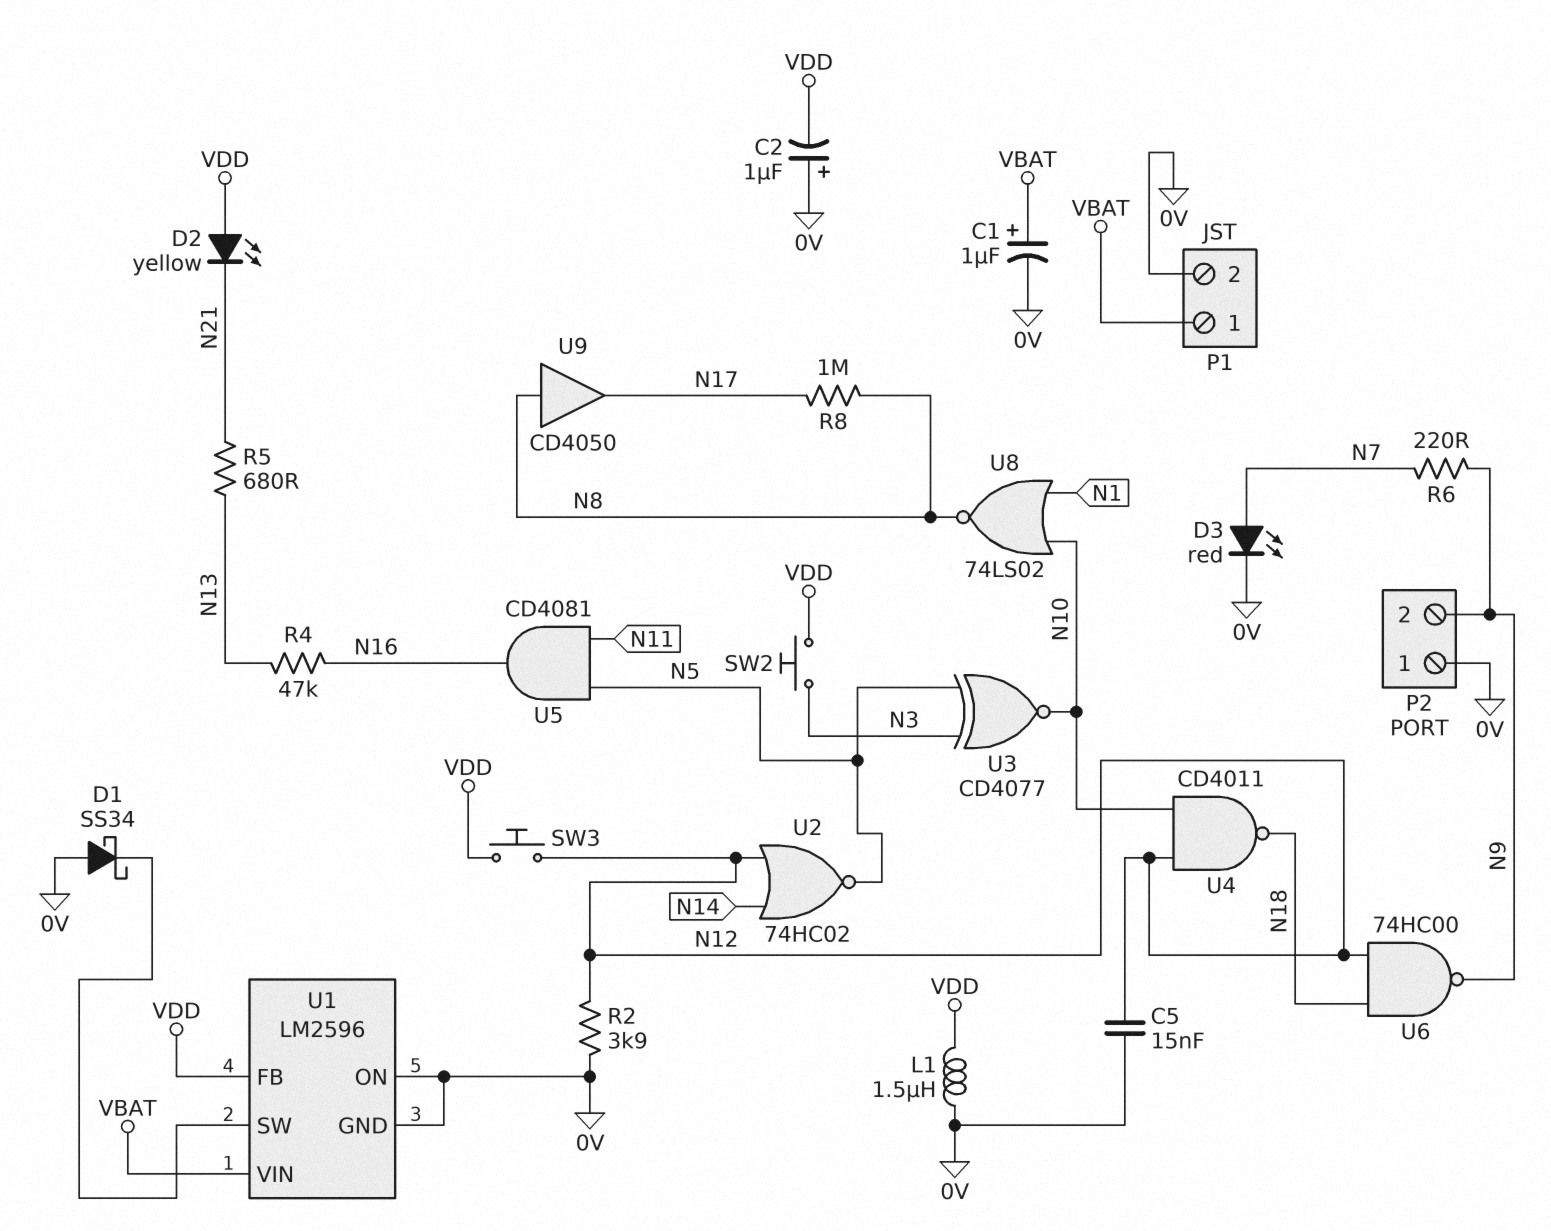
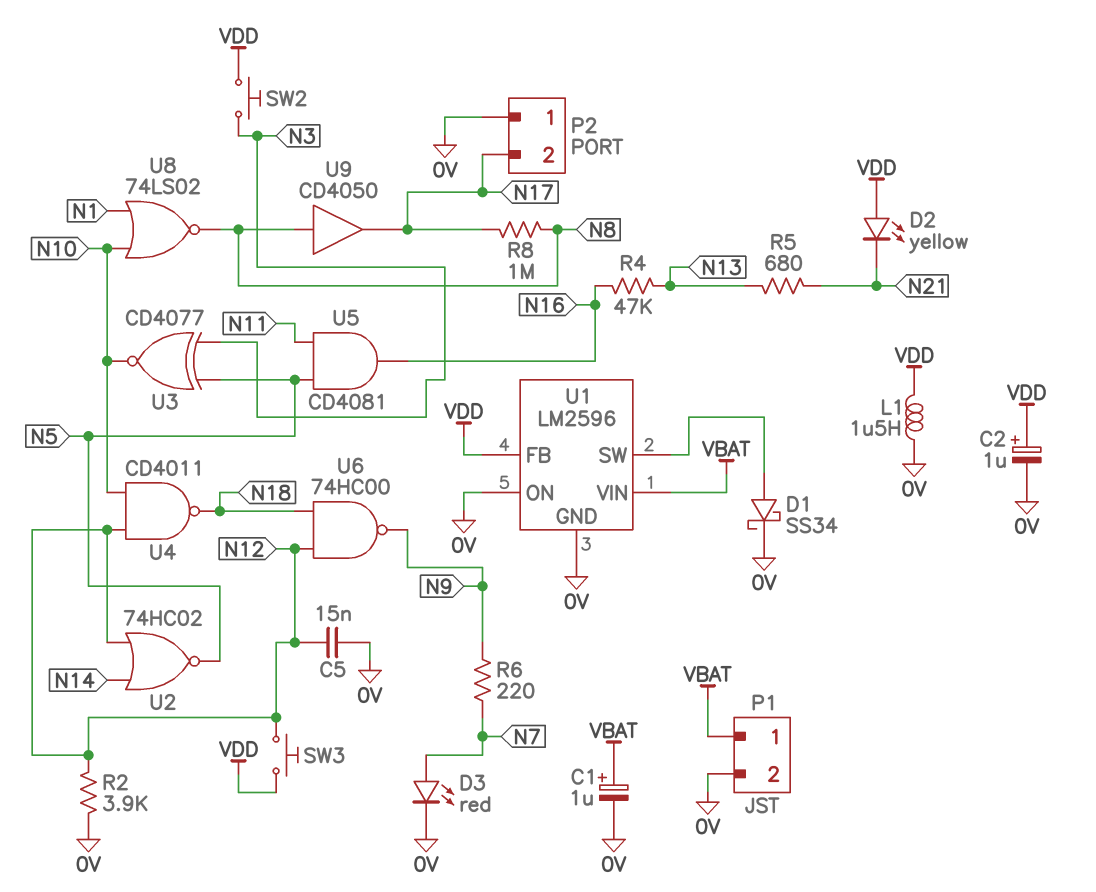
C2: 1uF (plus 0V, minus VDD) -> 1uF (plus VDD, minus 0V)
D1: schottky SS34 (A 0V, K U1/SW) -> schottky SS34 (A U1/SW, K 0V)
P2 pin 2: N9 -> N17

